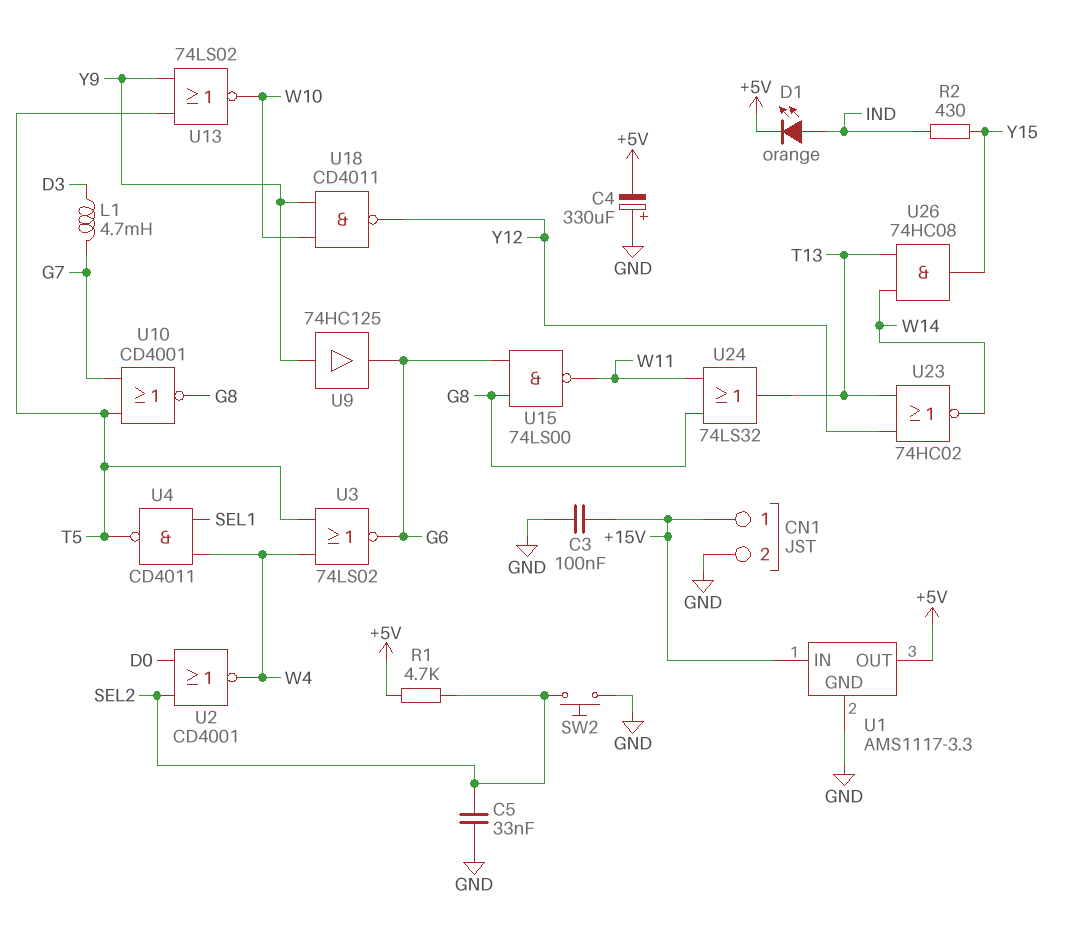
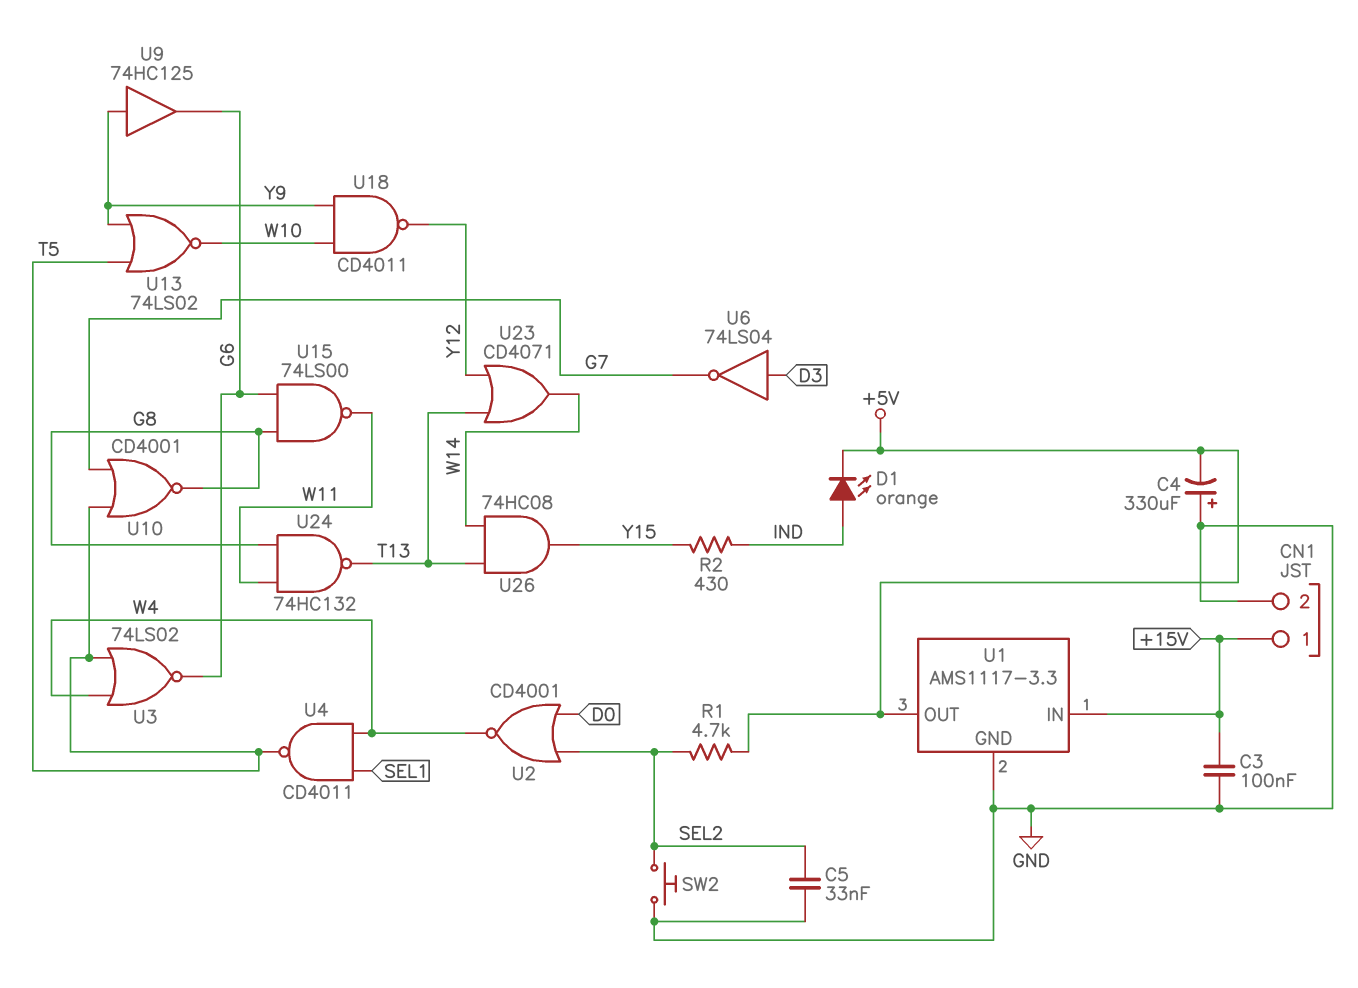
L1: 4.7mH (D3, G7) -> none
U6: none -> NOT 74LS04 (in D3, out G7)
U23: NOR 74HC02 (in T13, in Y12, out W14) -> OR CD4071 (in T13, in Y12, out W14)
U24: OR 74LS32 (in G8, in W11, out T13) -> NAND 74HC132 (in G8, in W11, out T13)

